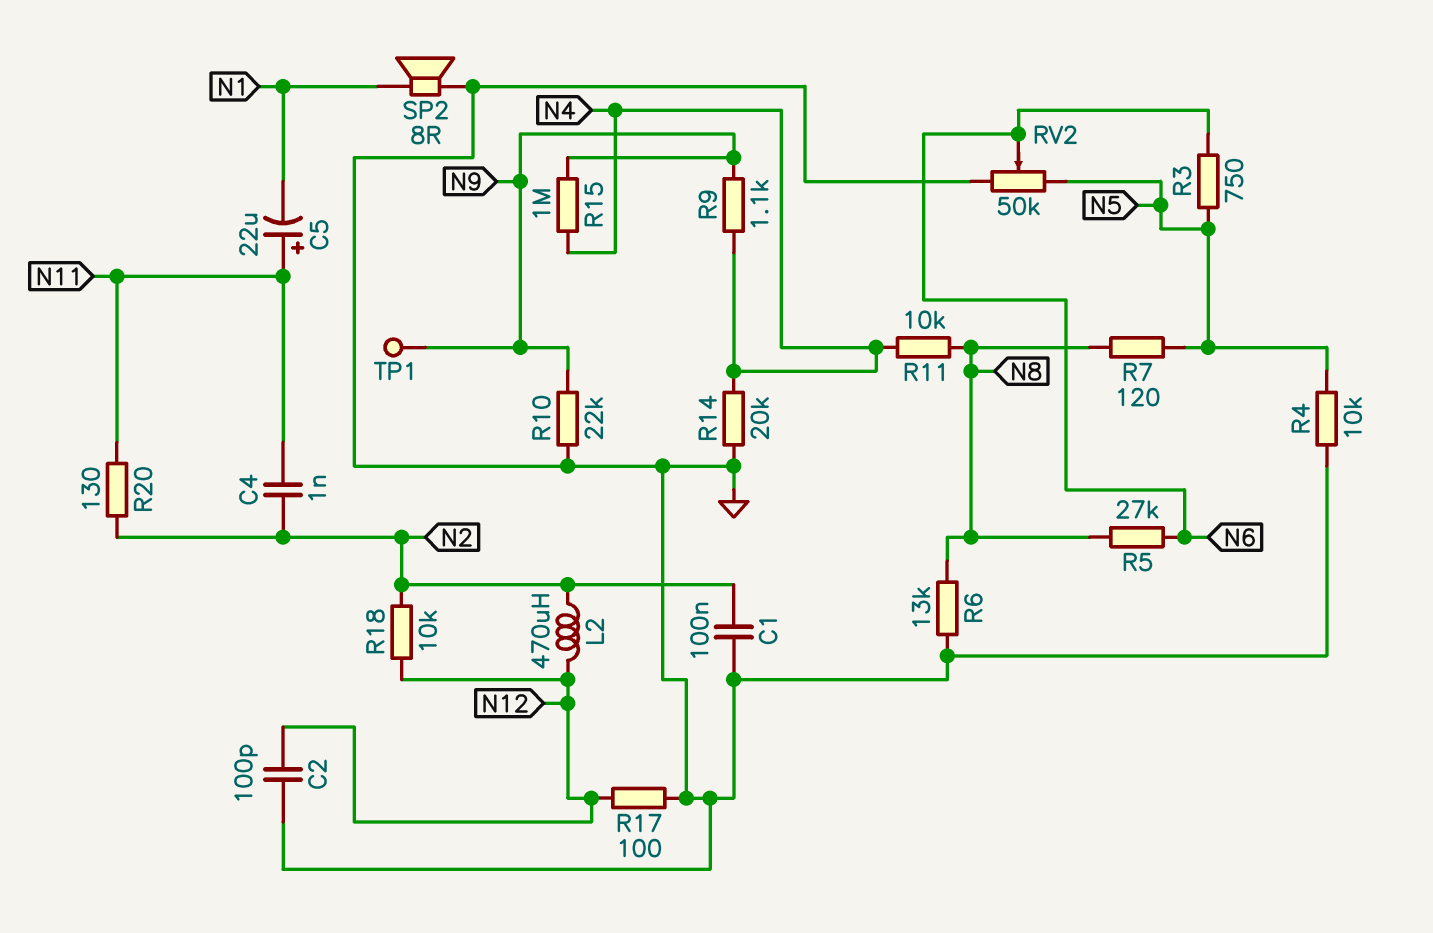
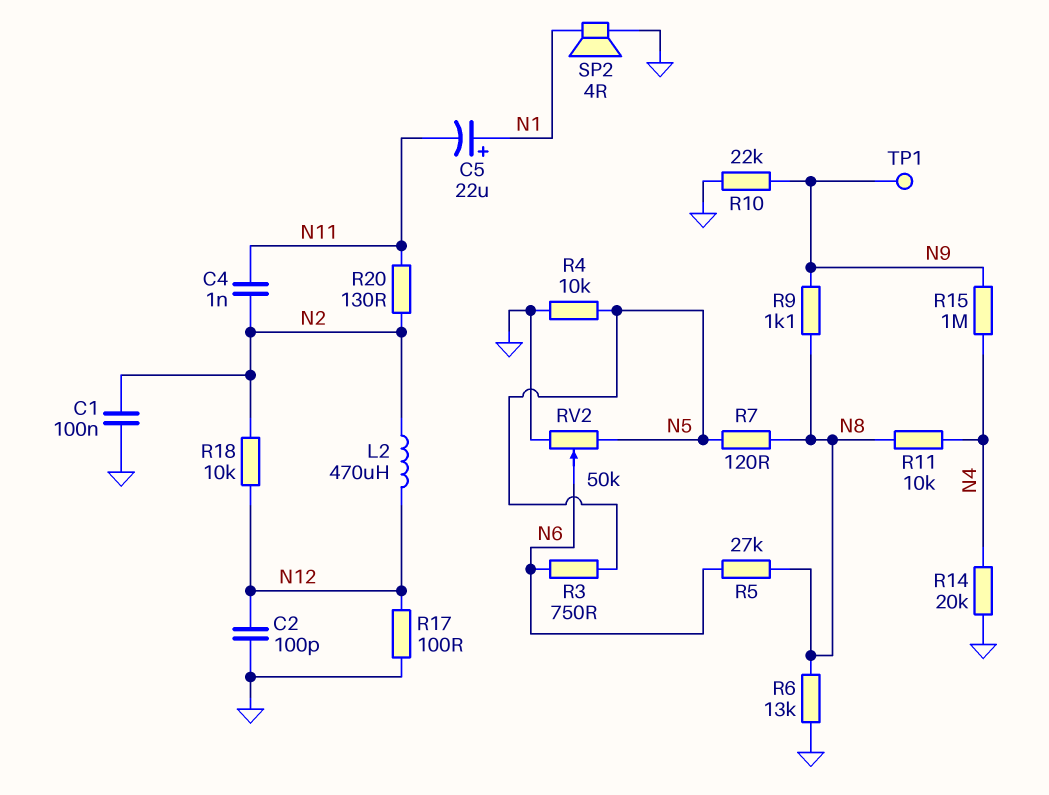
C5: 22uF (plus N11, minus N1) -> 22uF (plus N1, minus N11)
R9: 1.1k (N4, N9) -> 1.1k (N8, N9)
SP2: speaker 8R (GND, N1) -> speaker 4R (GND, N1)

